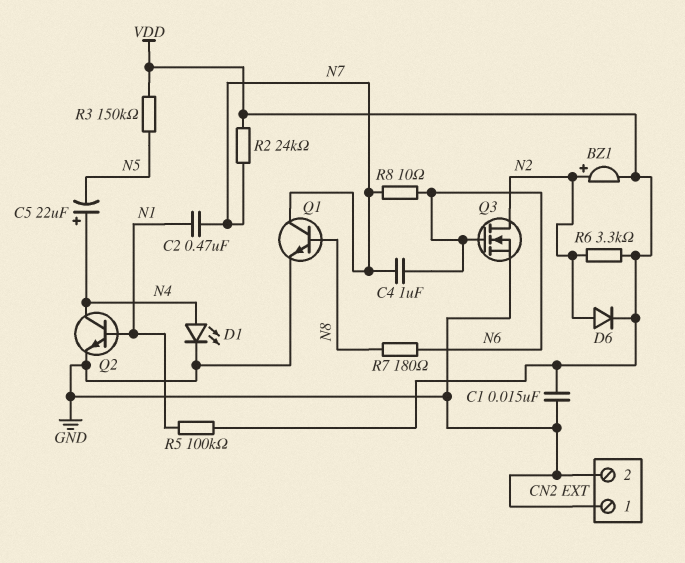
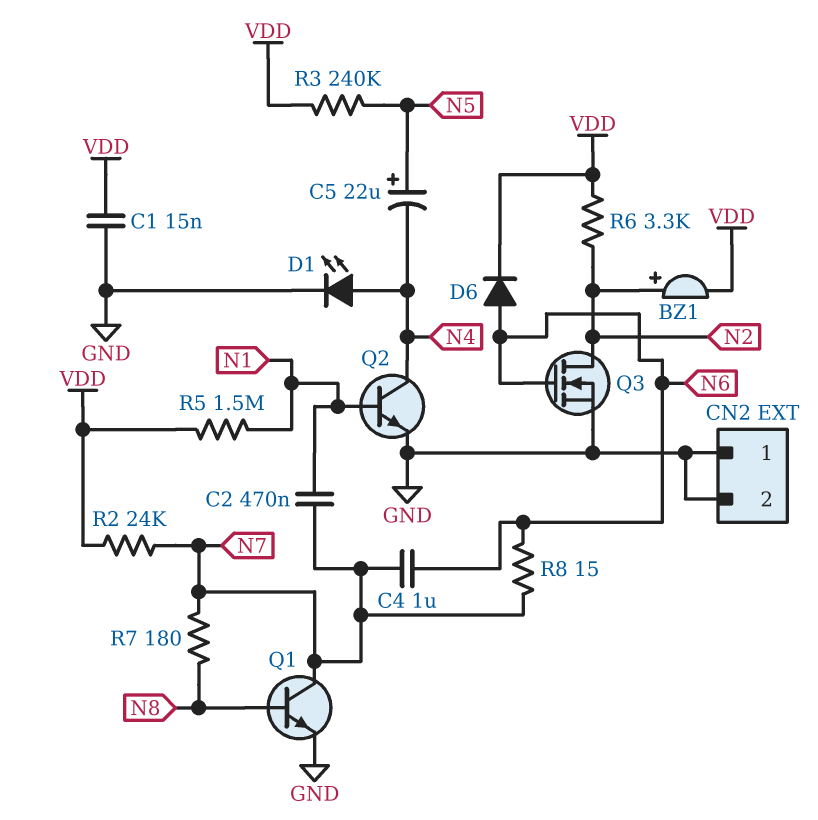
C5: 22uF (plus N4, minus N5) -> 22uF (plus N5, minus N4)
D6: diode (A N2, K VDD) -> diode (A N6, K VDD)
R3: 150k (N5, VDD) -> 240k (N5, VDD)
R5: 100k (N1, VDD) -> 1.5M (N1, VDD)
R7: 180 (N6, N8) -> 180 (N7, N8)
R8: 10 (N6, N7) -> 15 (N6, N7)

